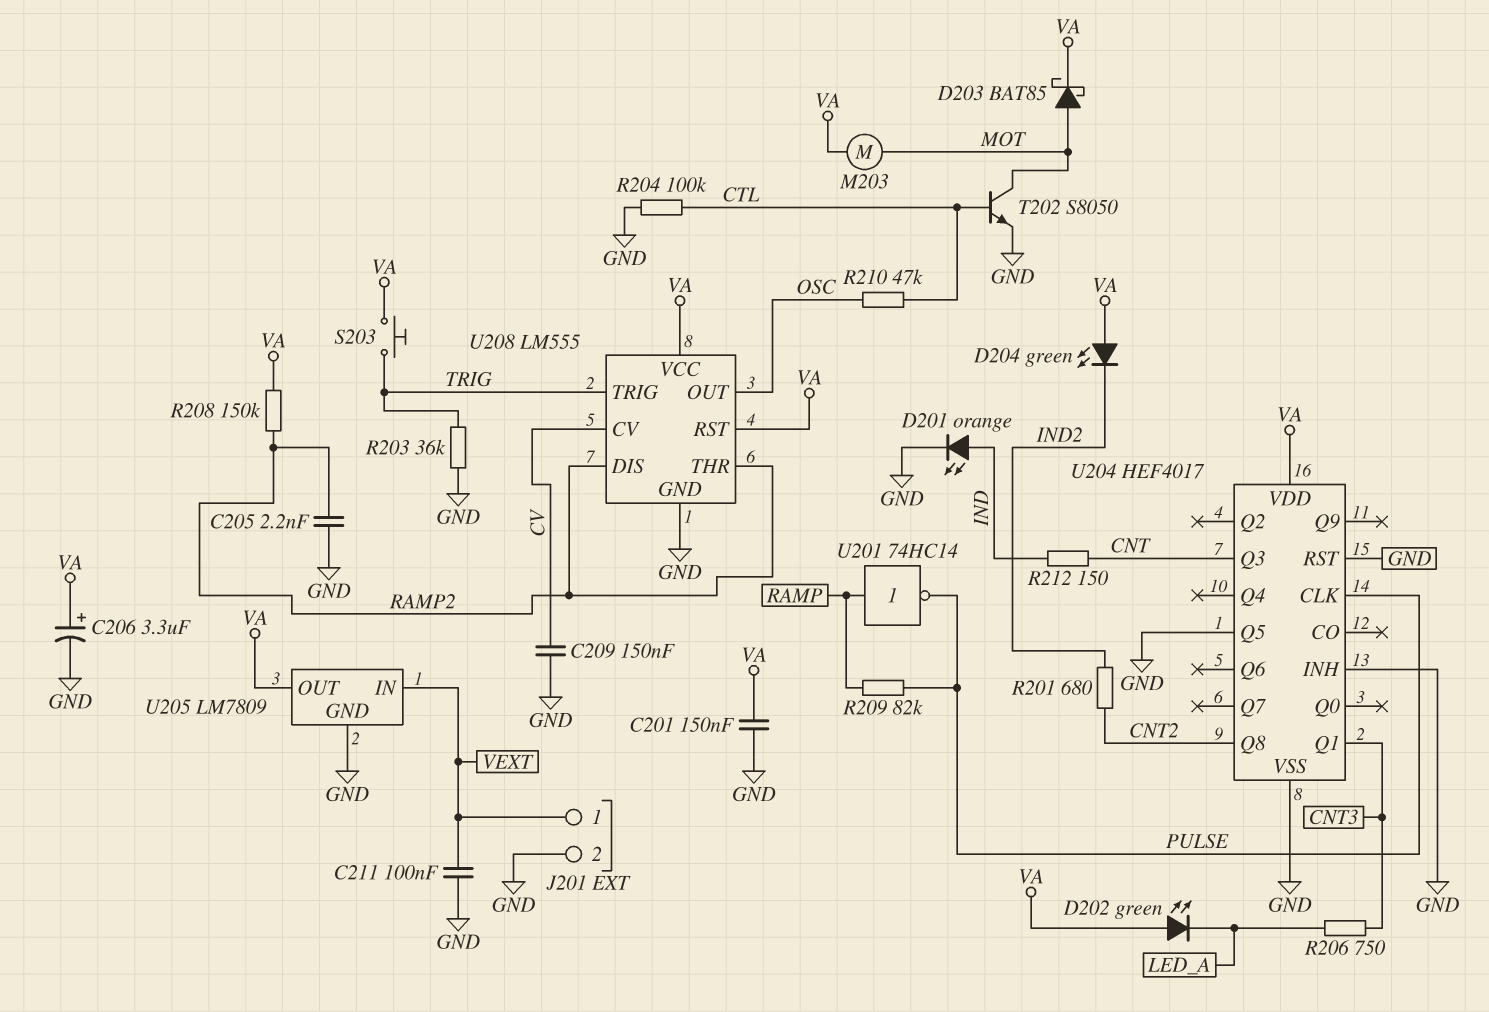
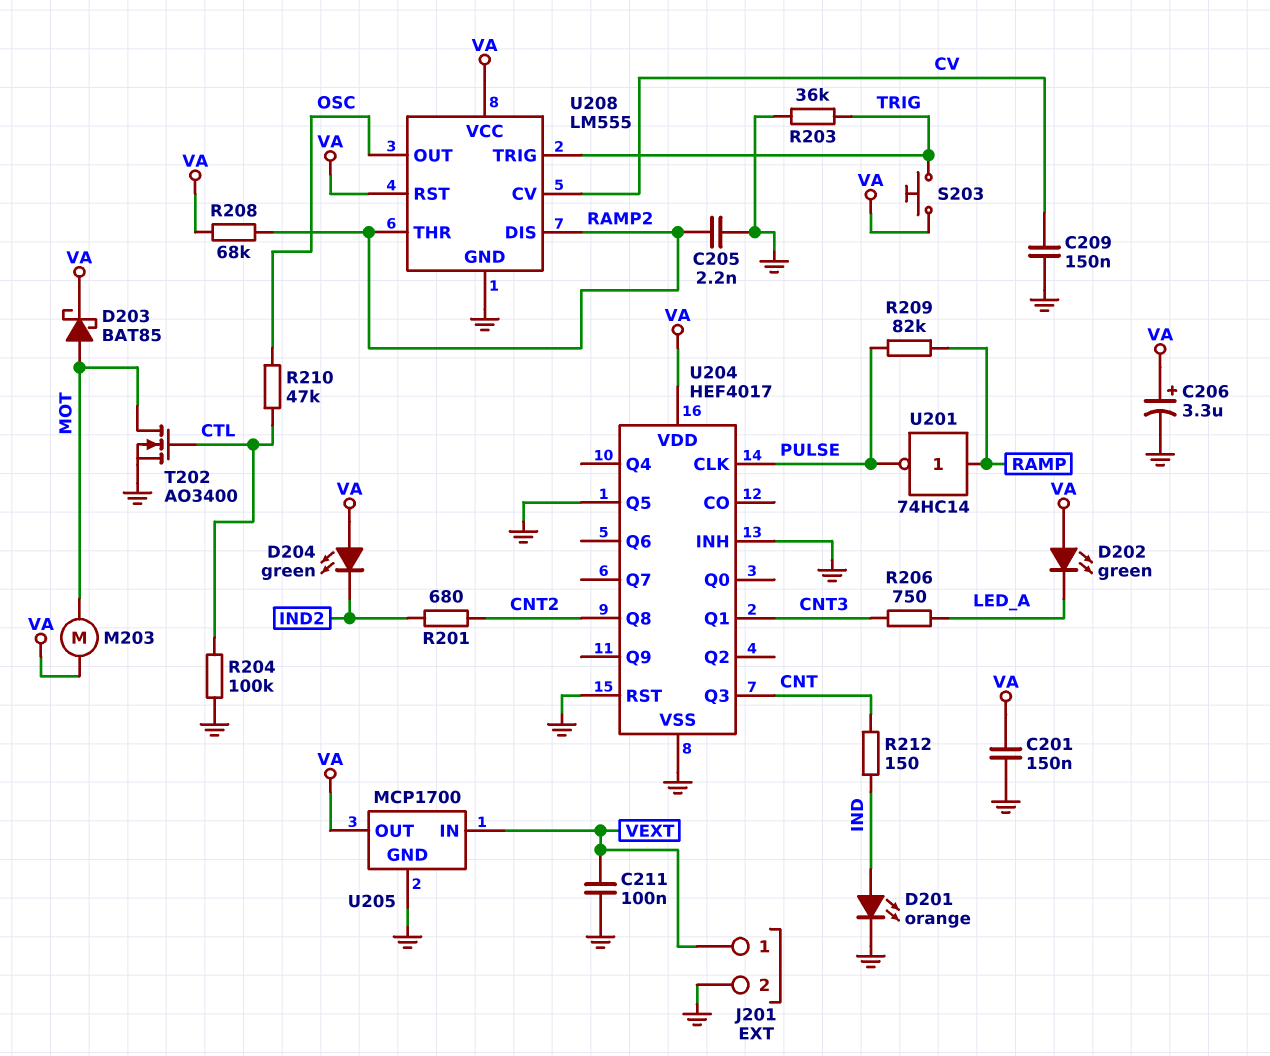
R208: 150k (RAMP2, VA) -> 68k (RAMP2, VA)
T202: NPN S8050 (B CTL, C MOT, E GND) -> NMOS AO3400 (G CTL, D MOT, S GND)
U205: LM7809 -> MCP1700

